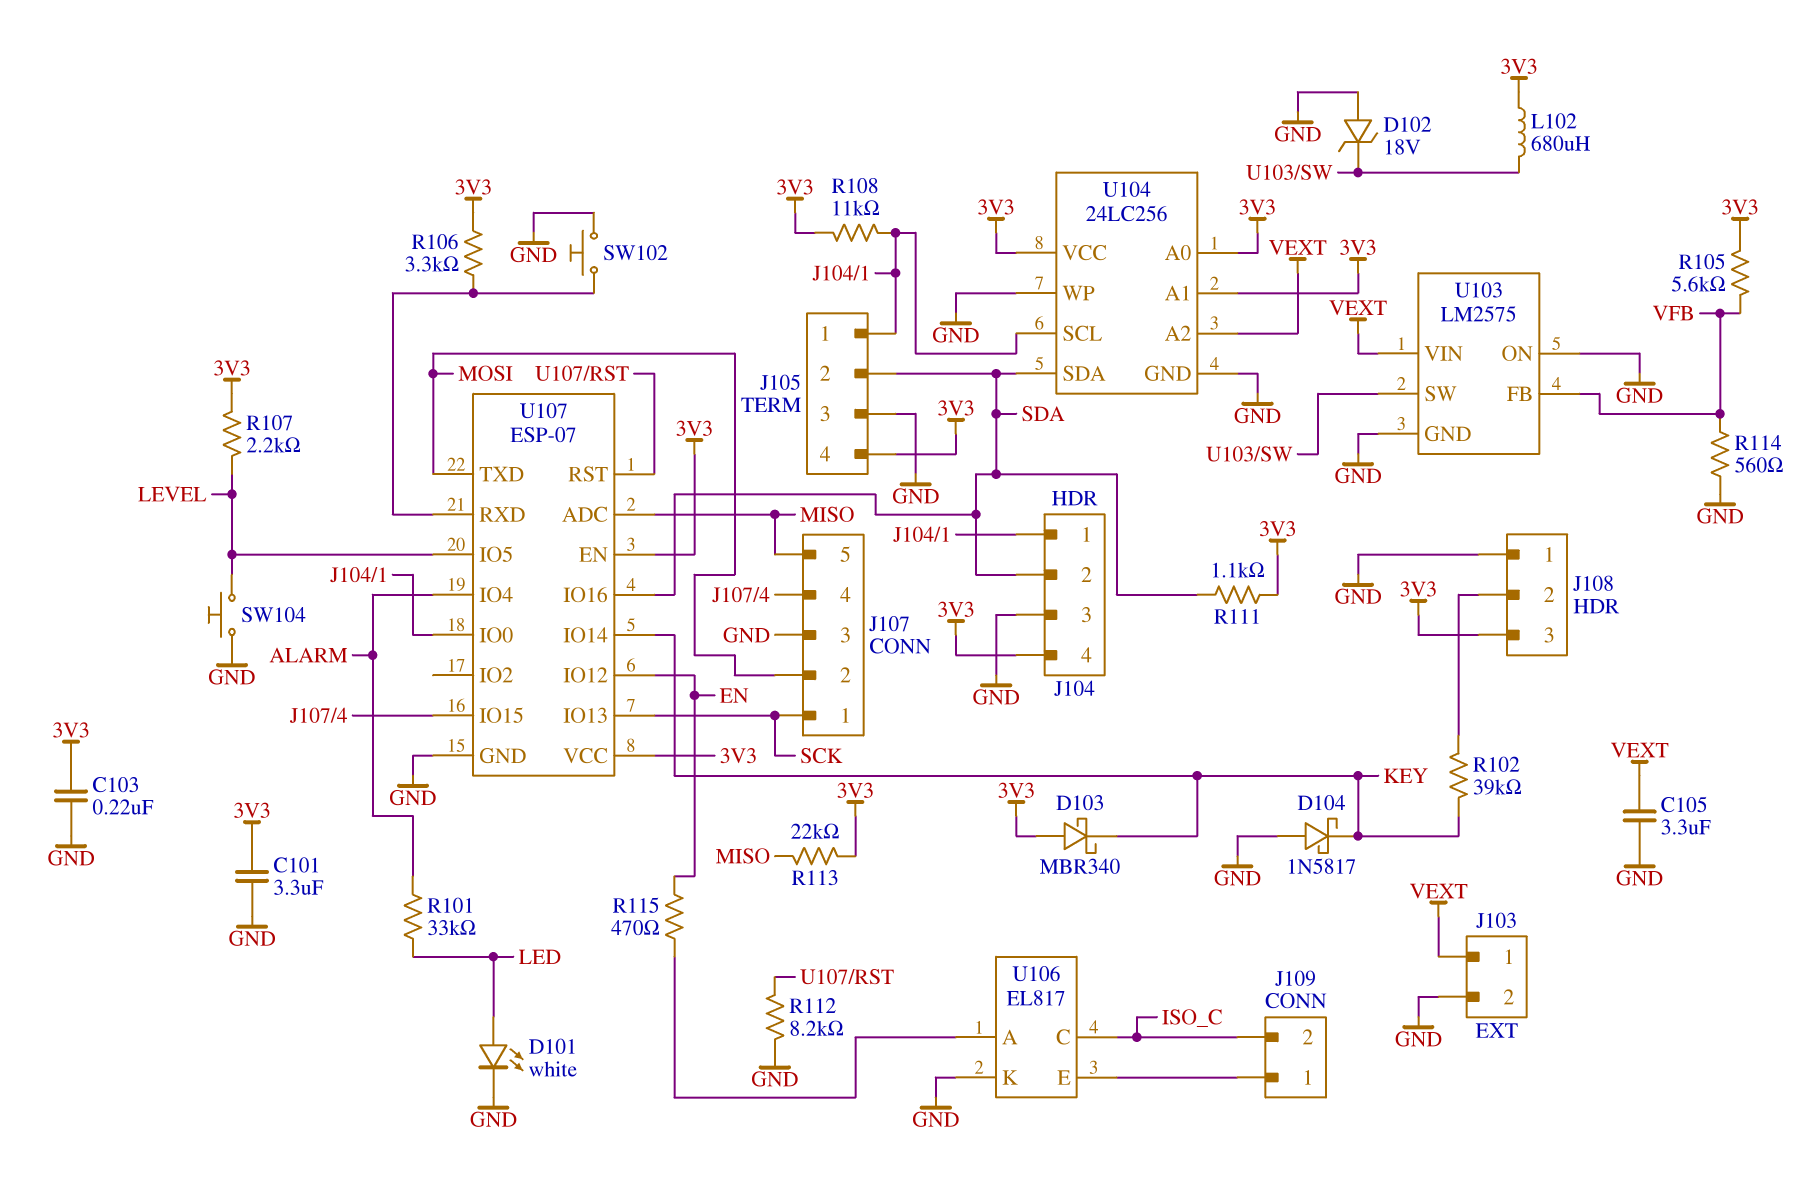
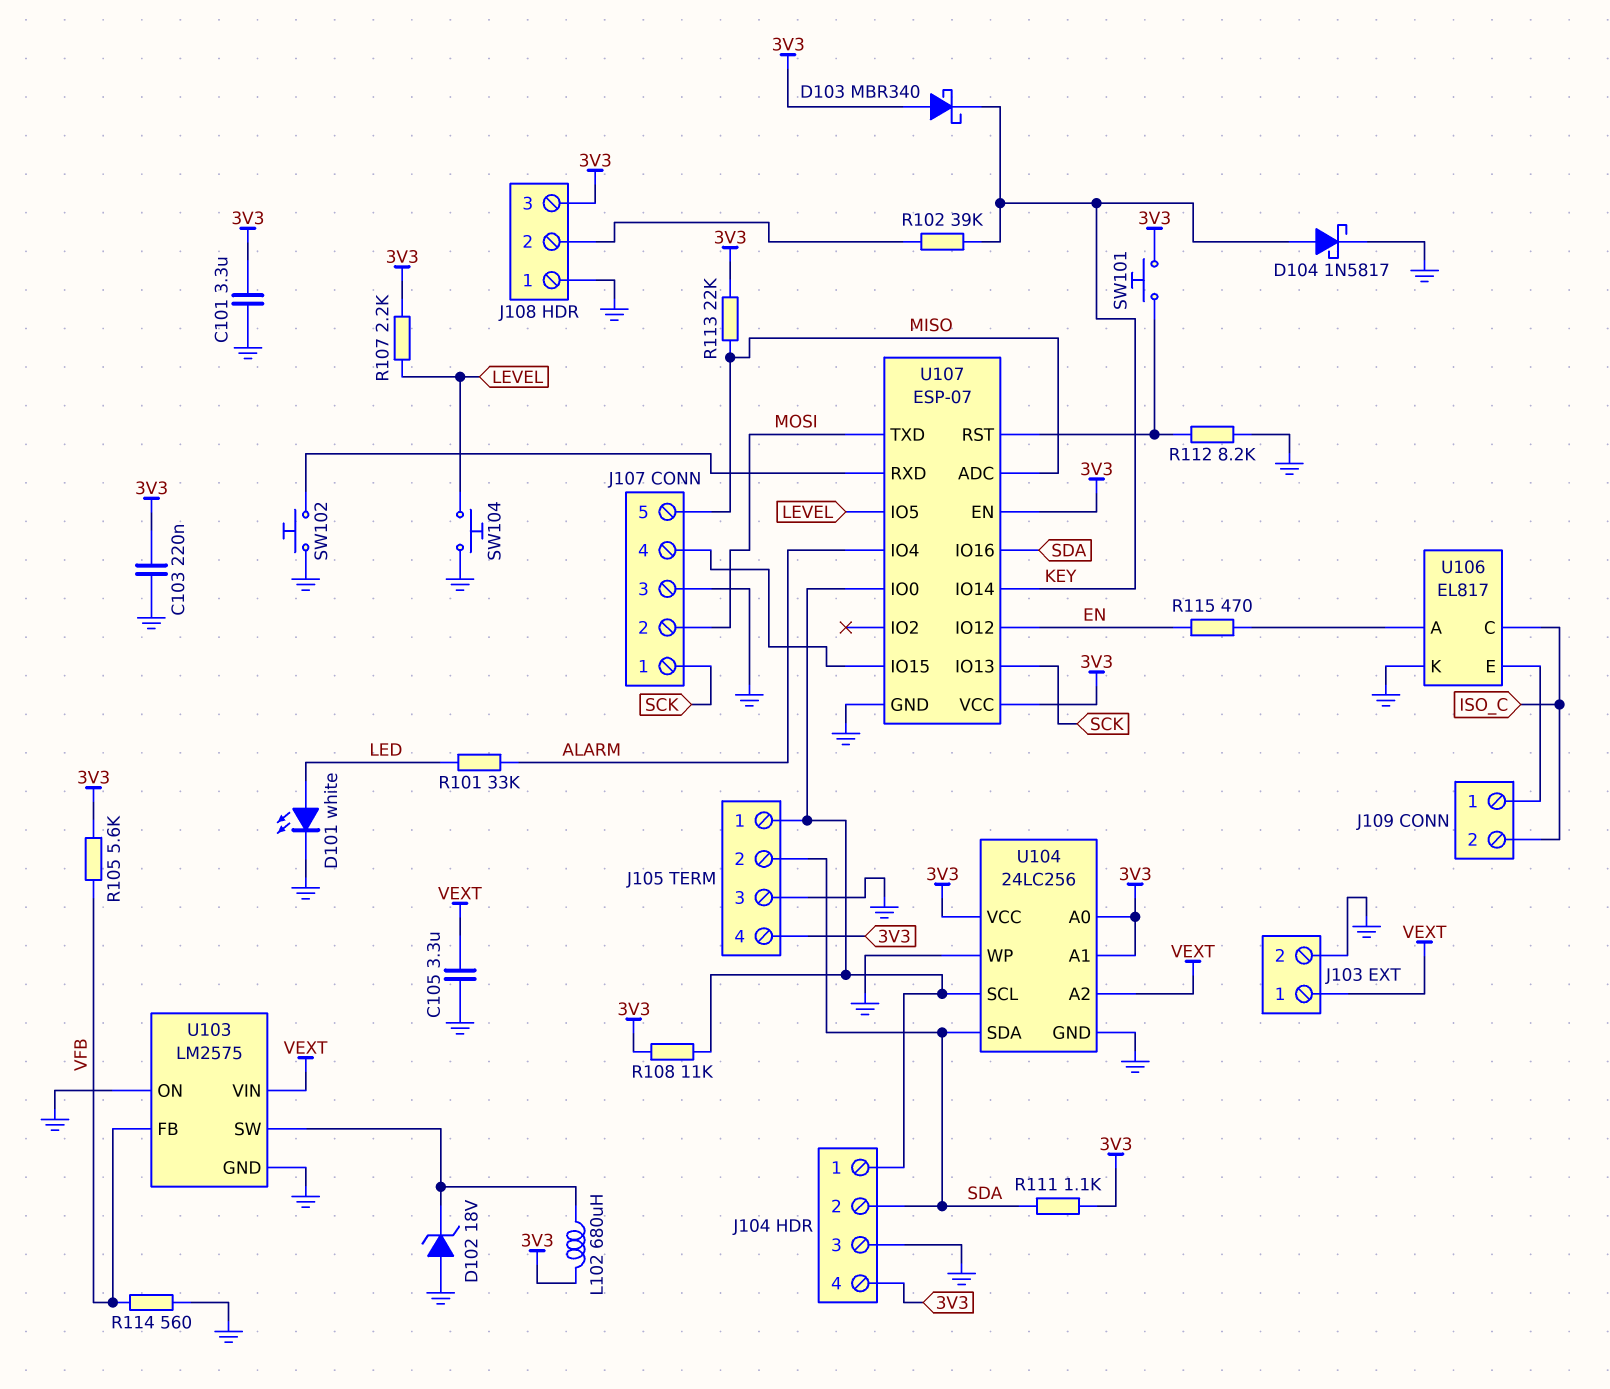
D104: schottky 1N5817 (A GND, K KEY) -> schottky 1N5817 (A KEY, K GND)
R106: 3.3k (3V3, U107/RXD) -> none
SW101: none -> button (3V3, U107/RST)

